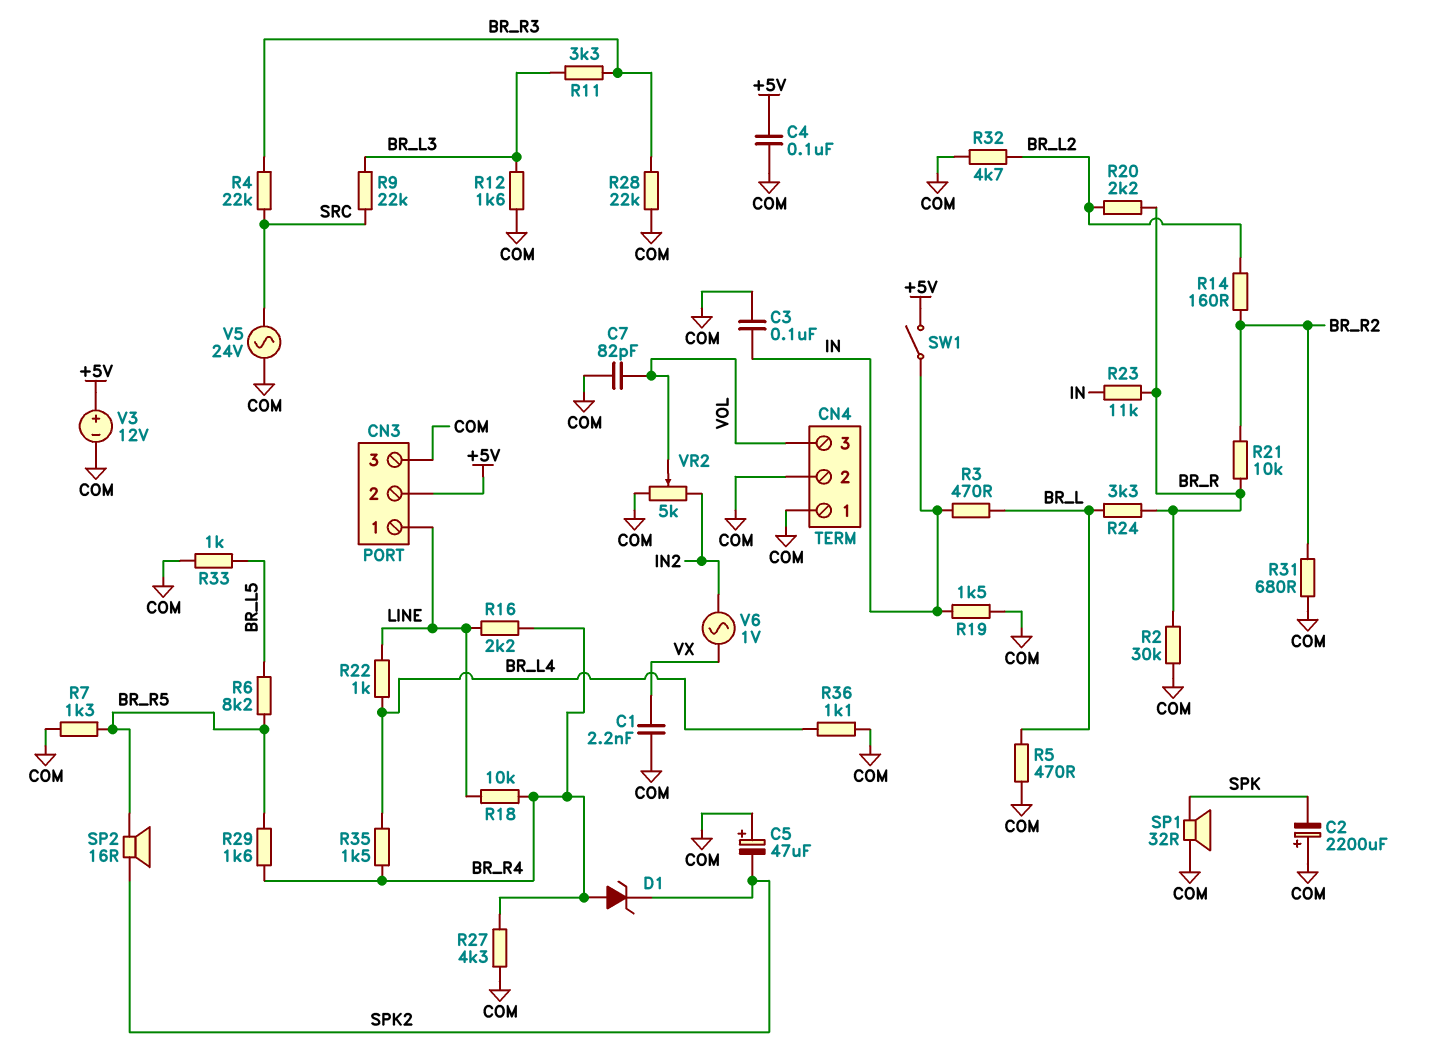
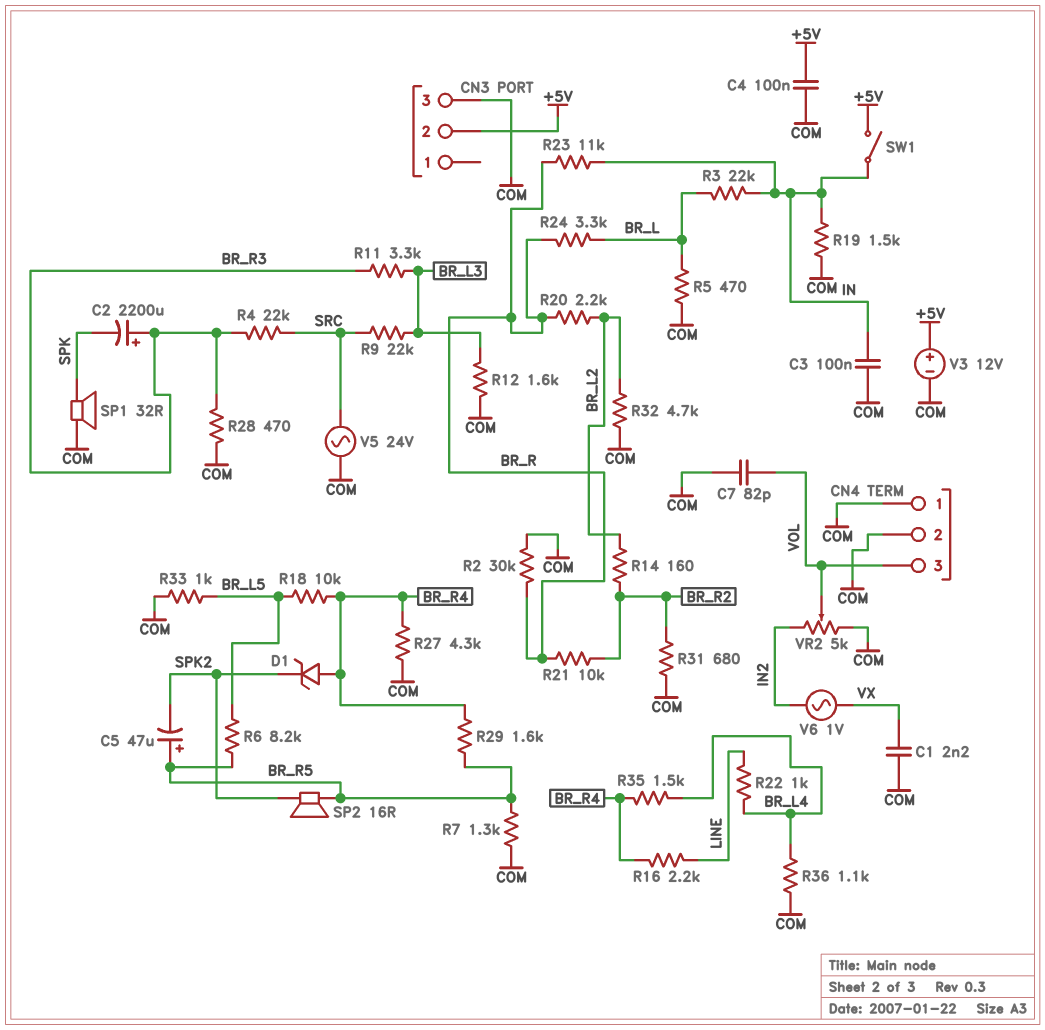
C2: 2200uF (plus COM, minus SPK) -> 2200uF (plus BR_R3, minus SPK)
C5: 47uF (plus COM, minus SPK2) -> 47uF (plus BR_R5, minus SPK2)
CN3 pin 1: LINE -> none
R3: 470 (BR_L, IN) -> 22k (BR_L, IN)
R18: 10k (BR_R4, LINE) -> 10k (BR_L5, BR_R4)
R28: 22k (BR_R3, COM) -> 470 (BR_R3, COM)

